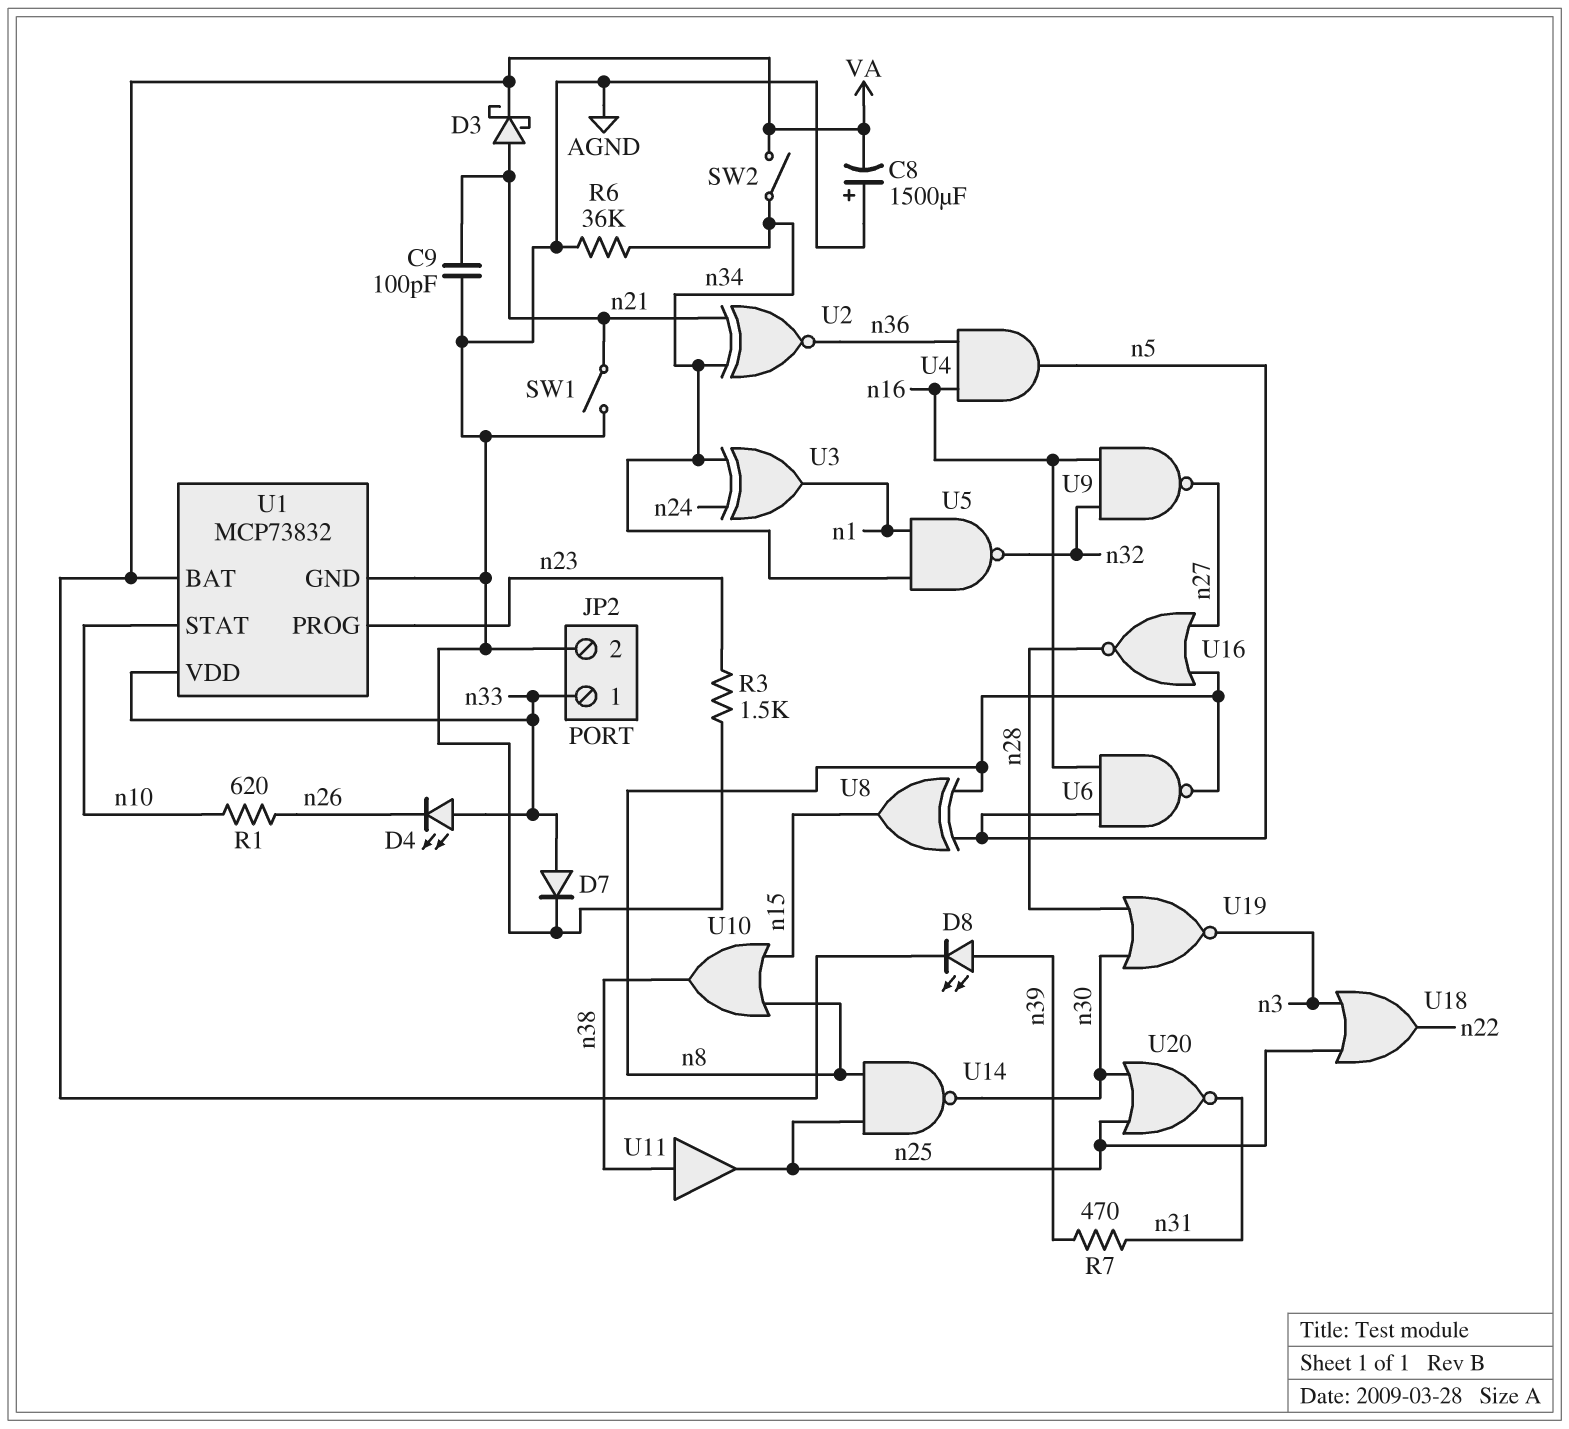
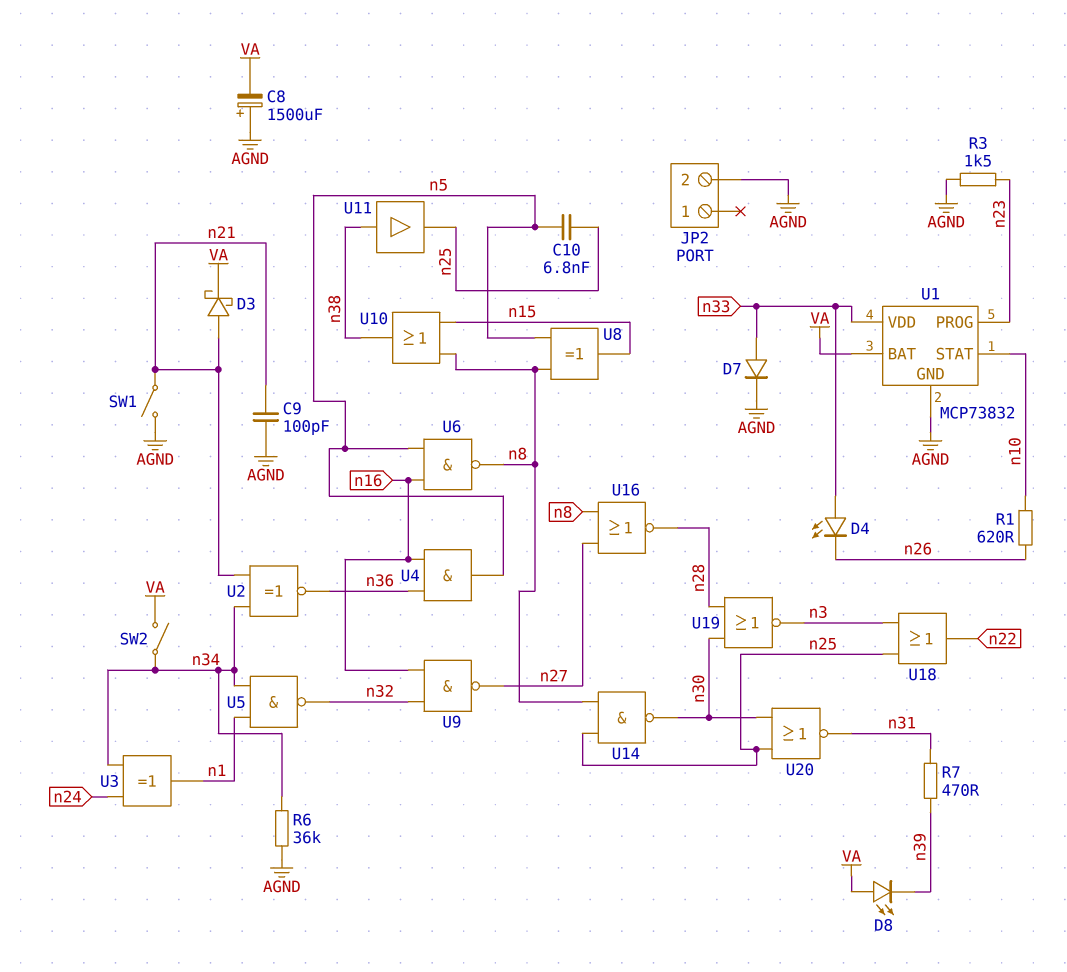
C10: none -> 6.8nF (n5, n25)
D8: LED (A n39, K VA) -> LED (A VA, K n39)
JP2 pin 1: n33 -> none

